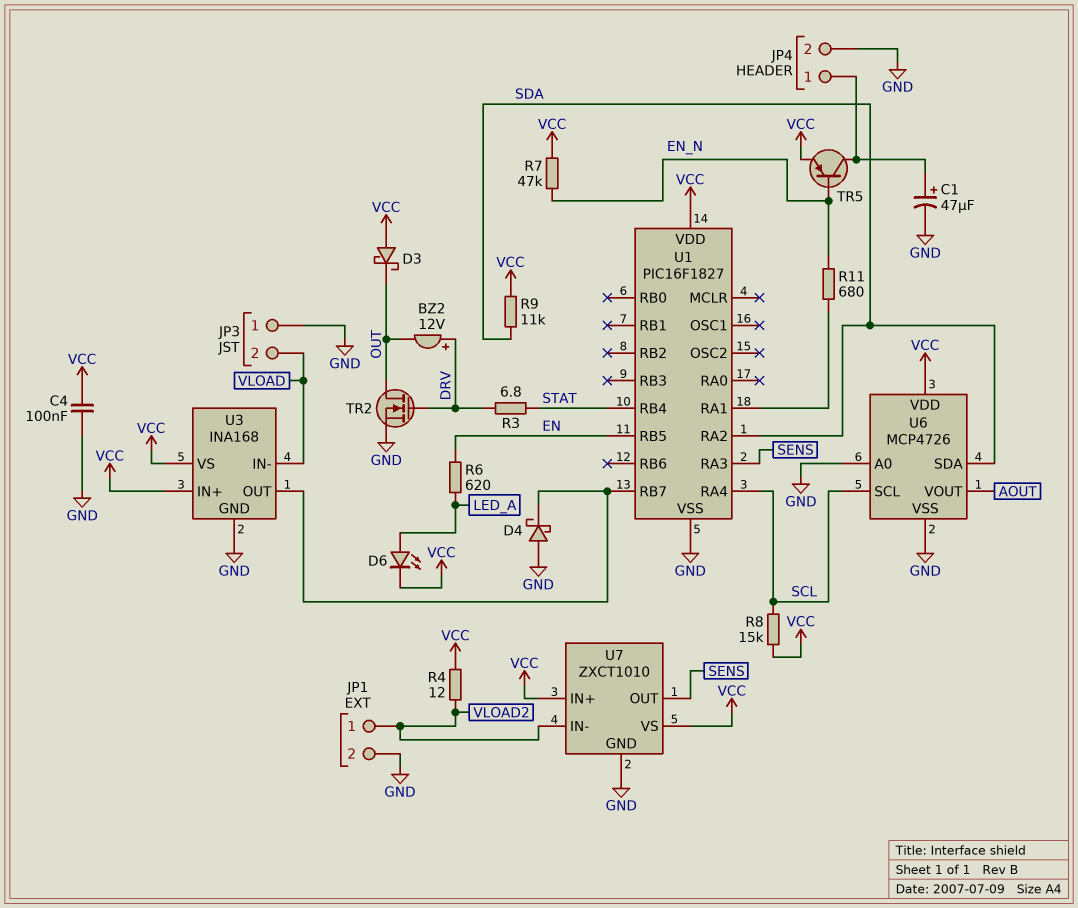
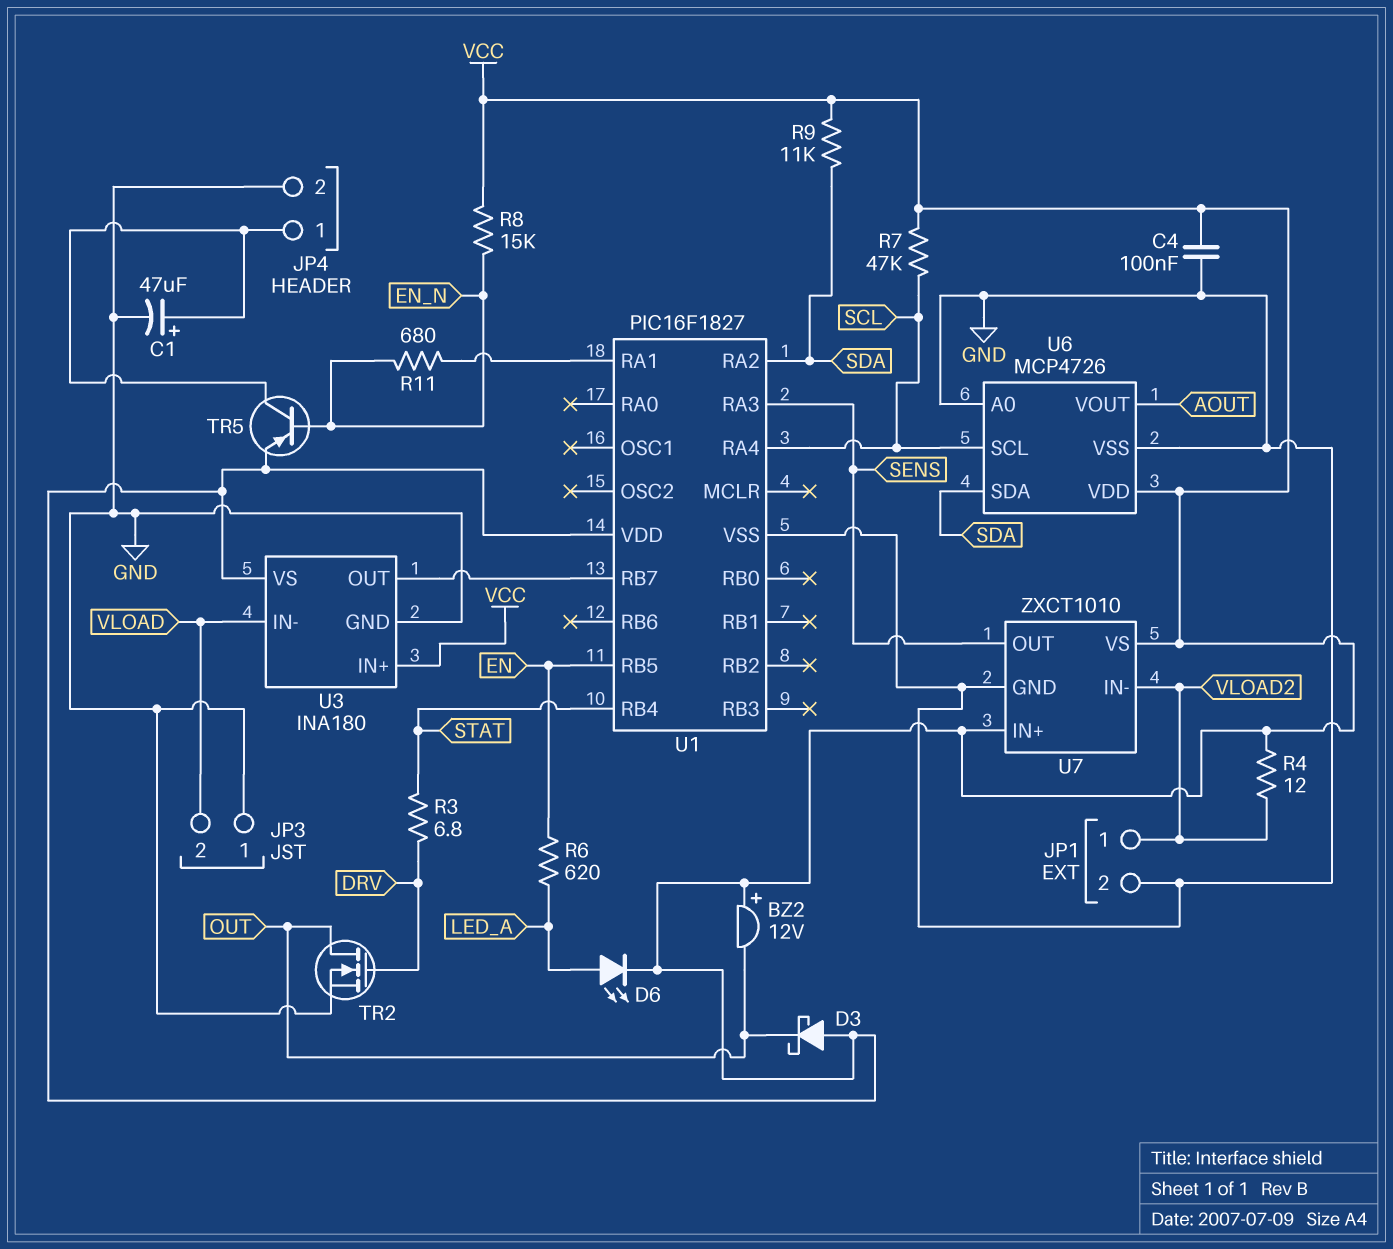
BZ2: buzzer 12V (plus DRV, minus OUT) -> buzzer 12V (plus VCC, minus OUT)
D4: schottky (A GND, K U1/RB7) -> none
R7: 47k (EN_N, VCC) -> 47k (SCL, VCC)
R8: 15k (SCL, VCC) -> 15k (EN_N, VCC)
U3: INA168 -> INA180

